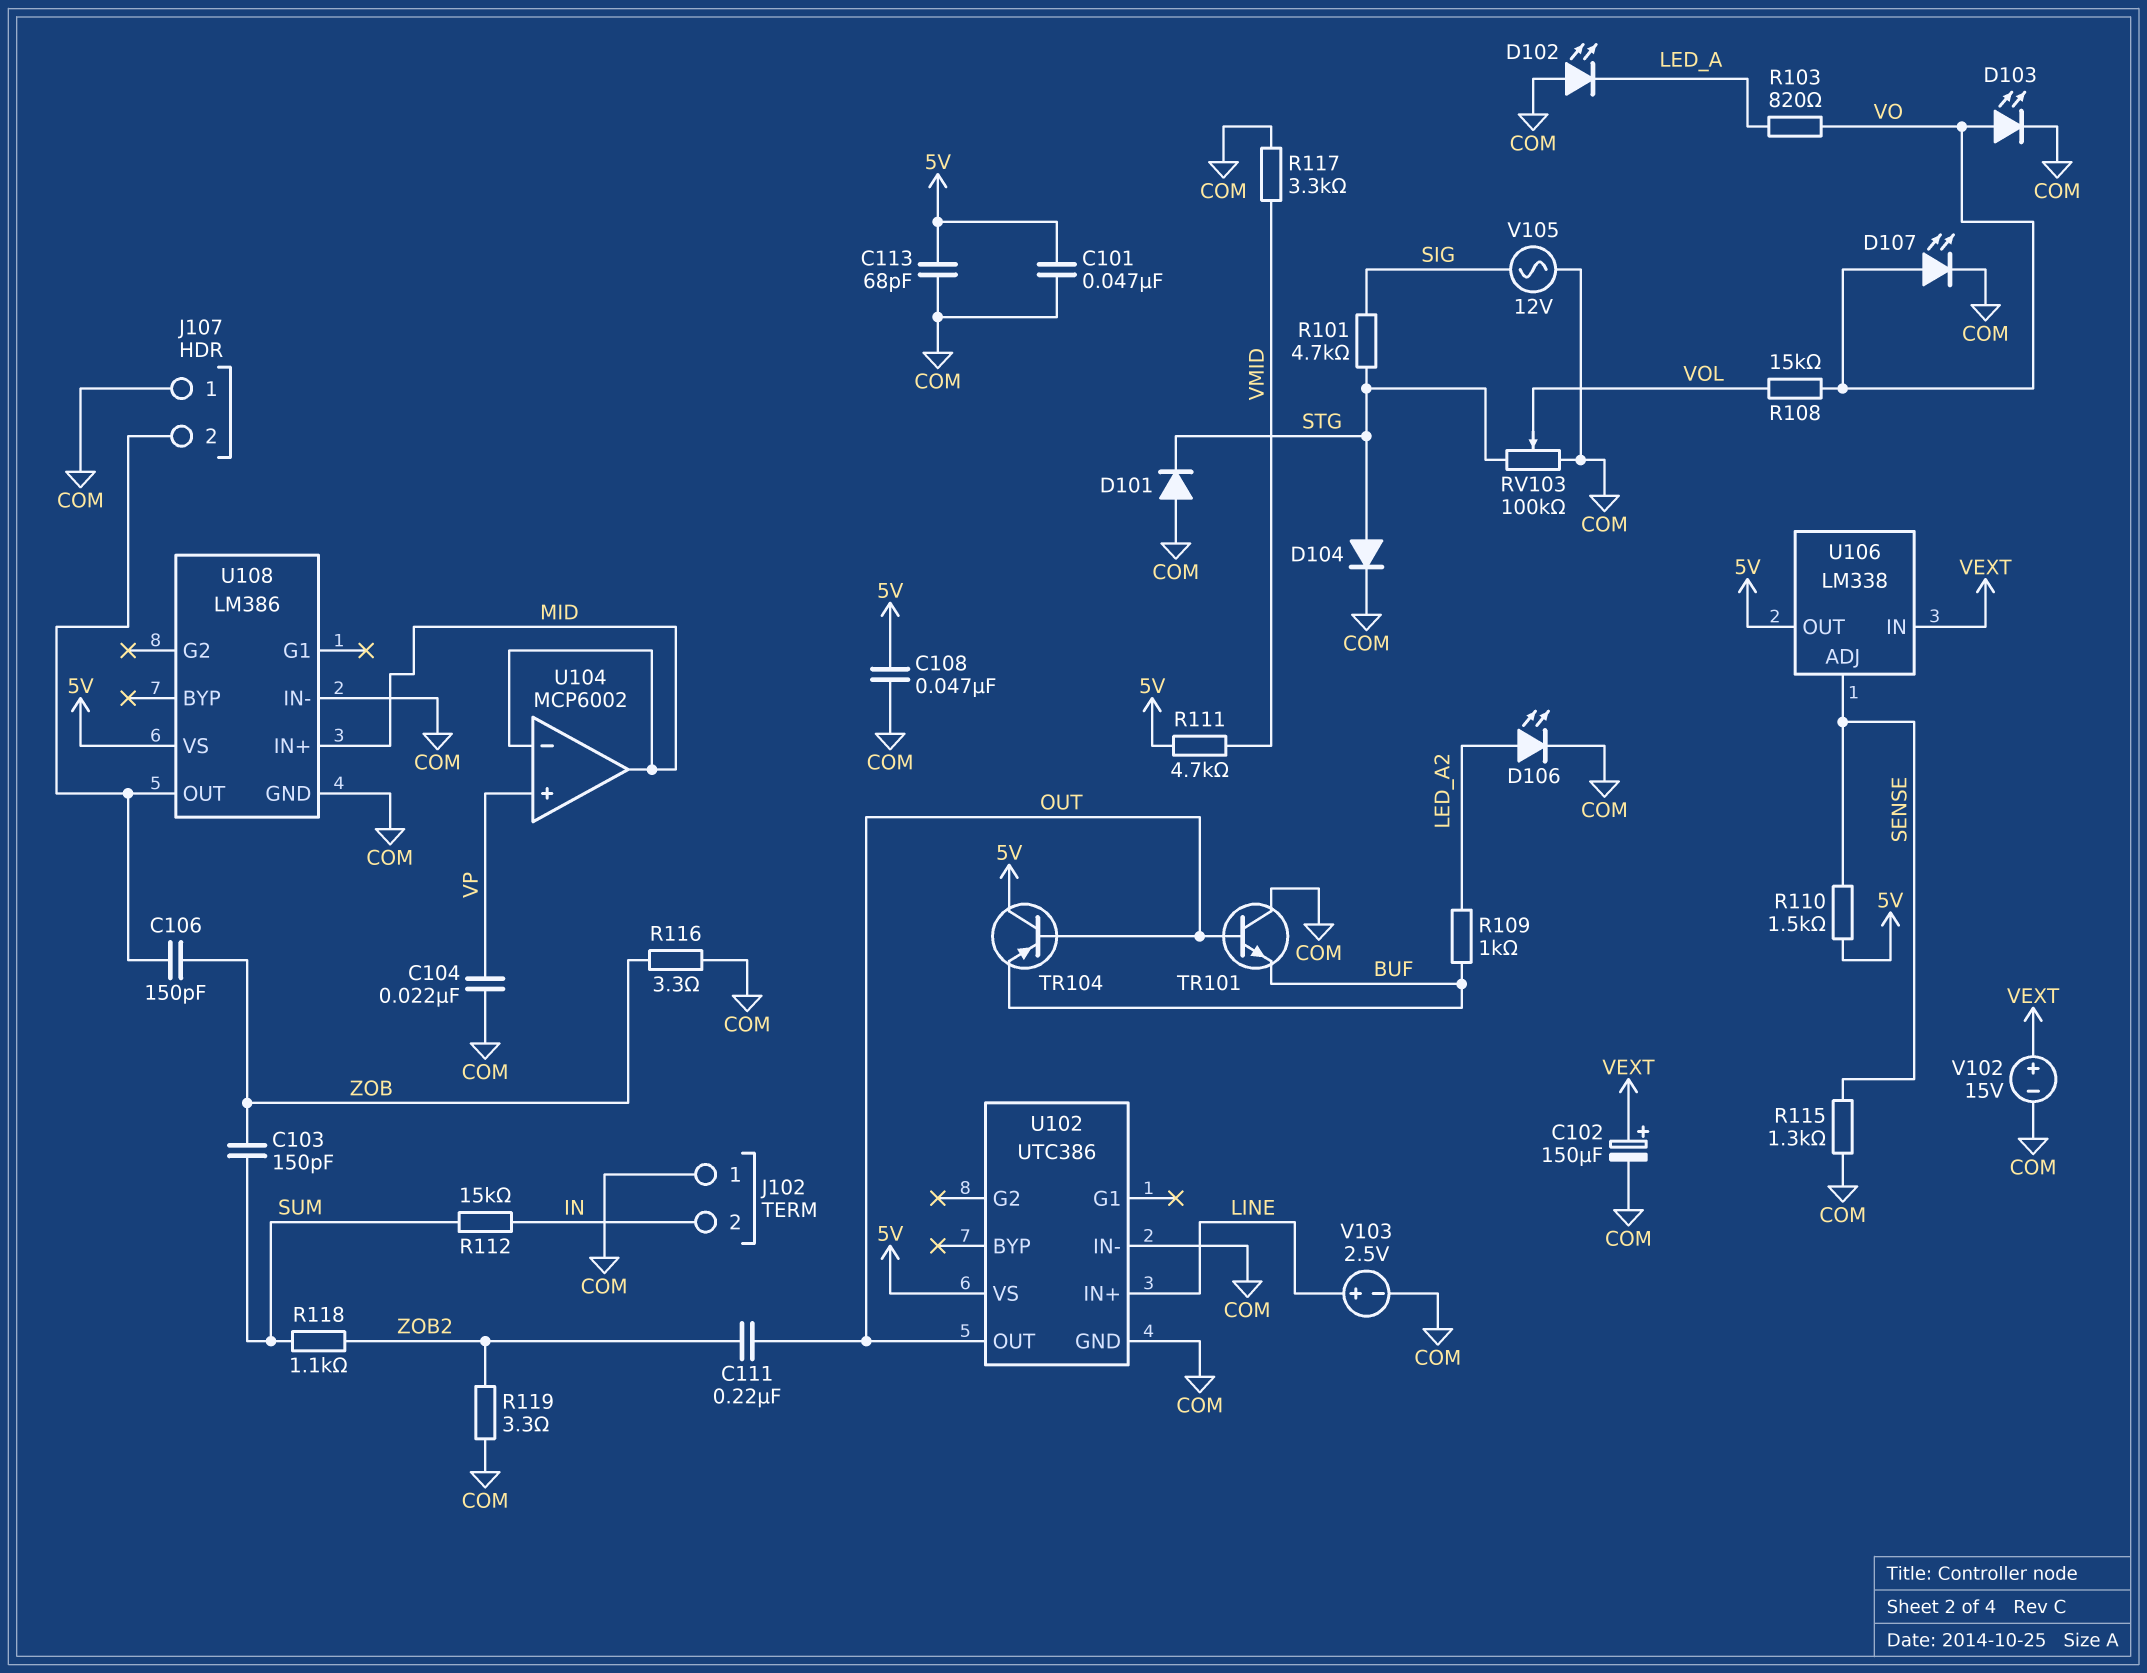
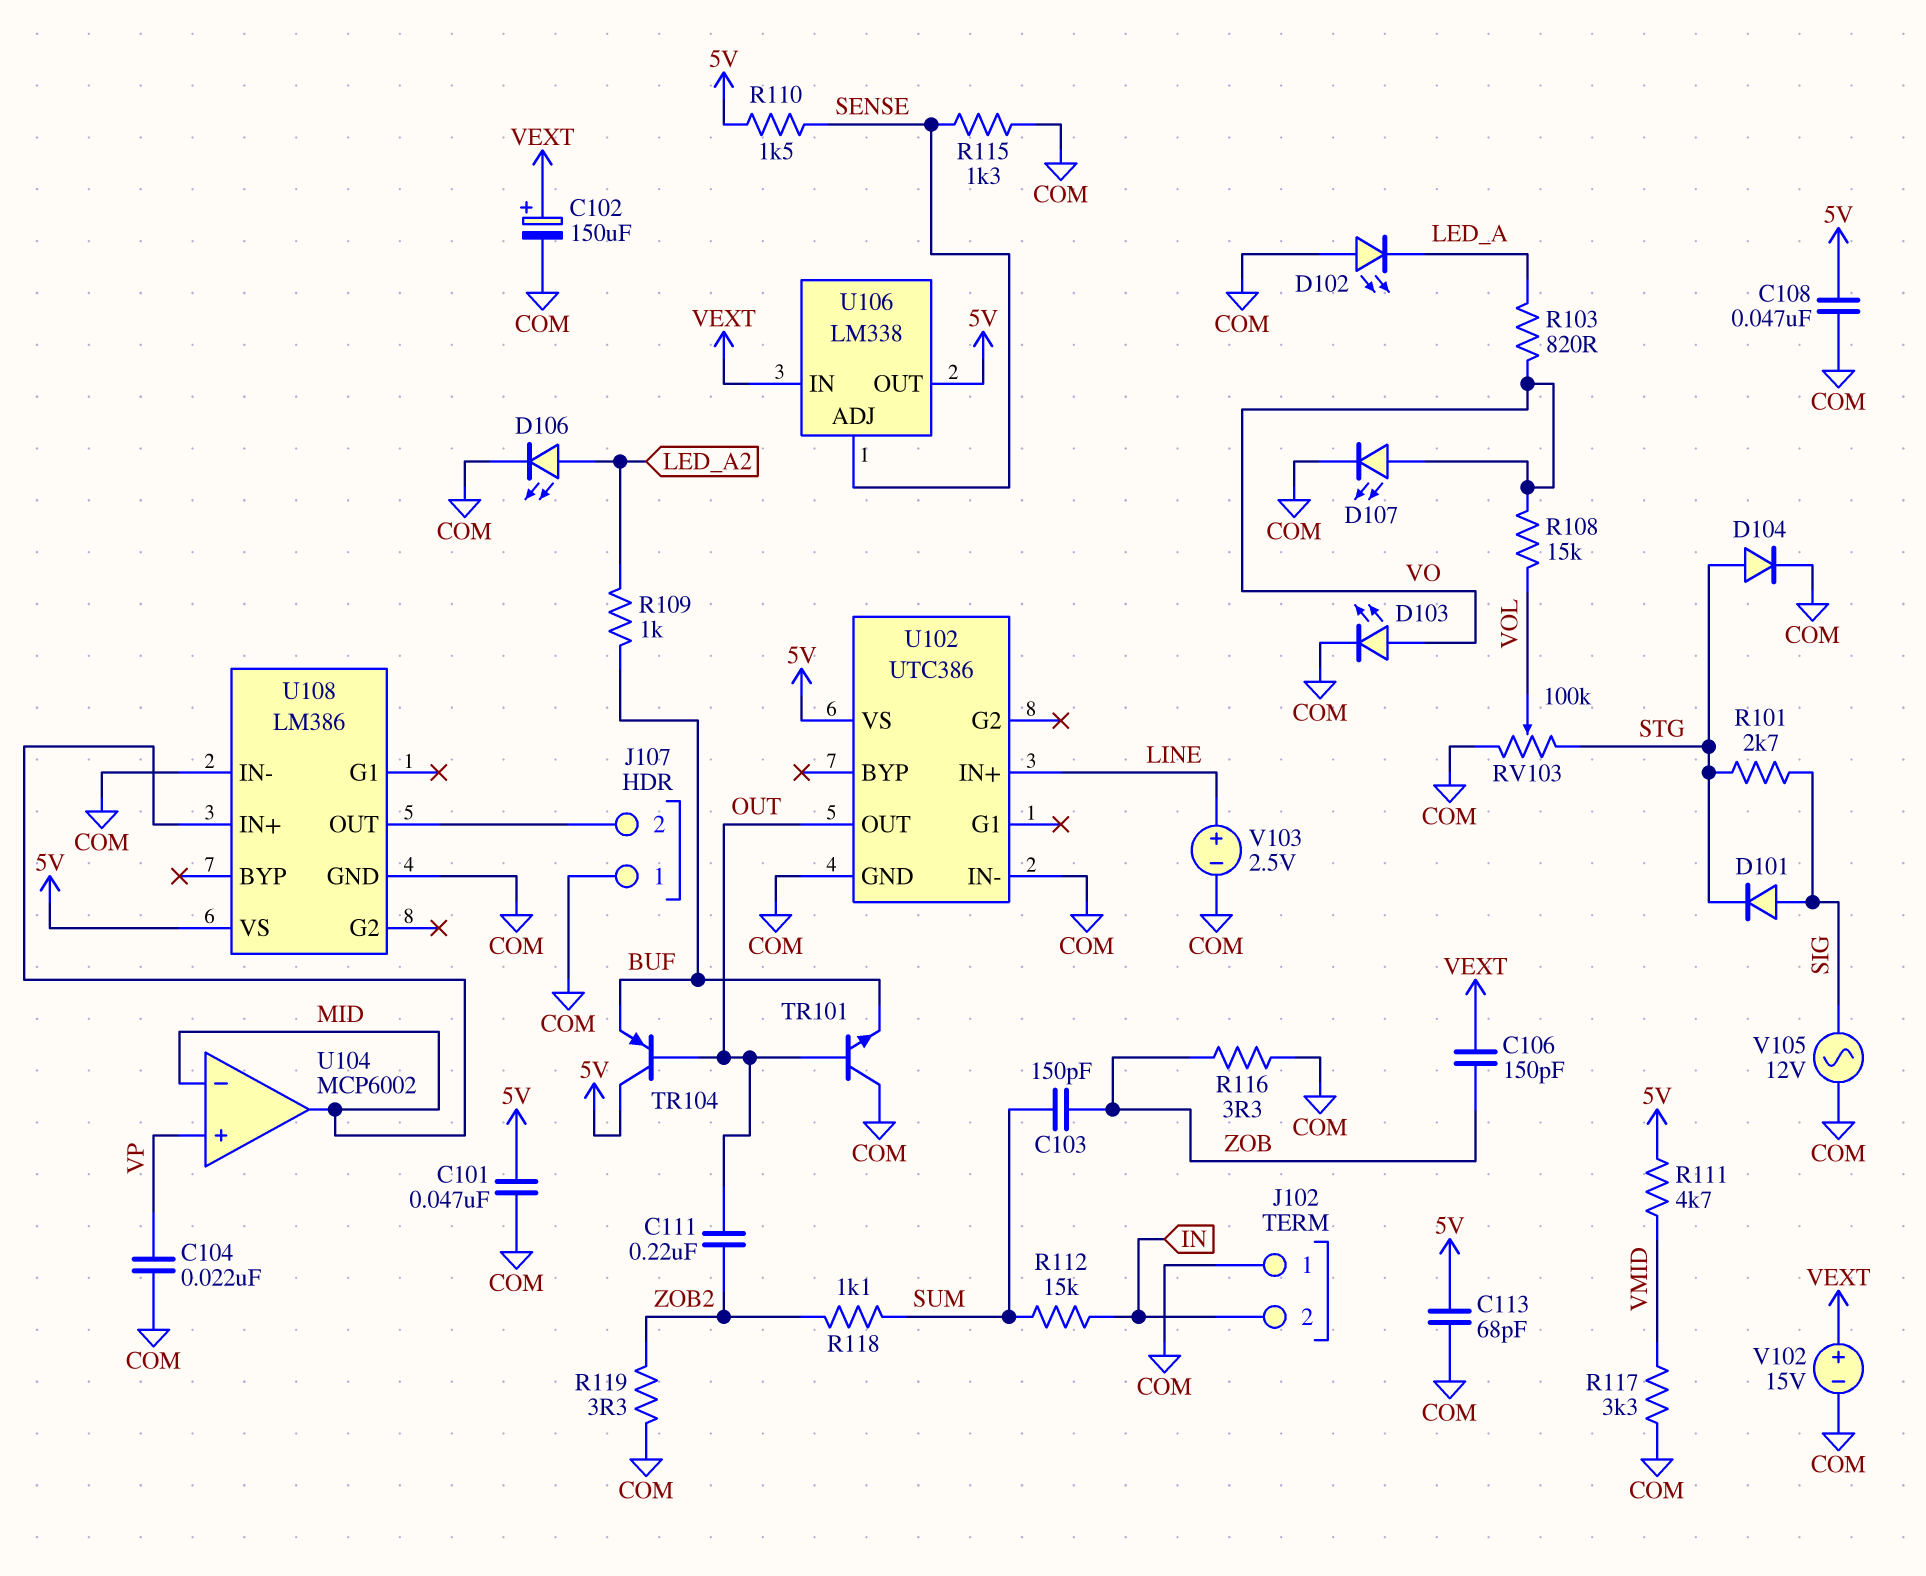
C106: 150pF (J107/2, ZOB) -> 150pF (VEXT, ZOB)
D101: diode (A COM, K STG) -> diode (A SIG, K STG)
R101: 4.7k (SIG, STG) -> 2.7k (SIG, STG)

